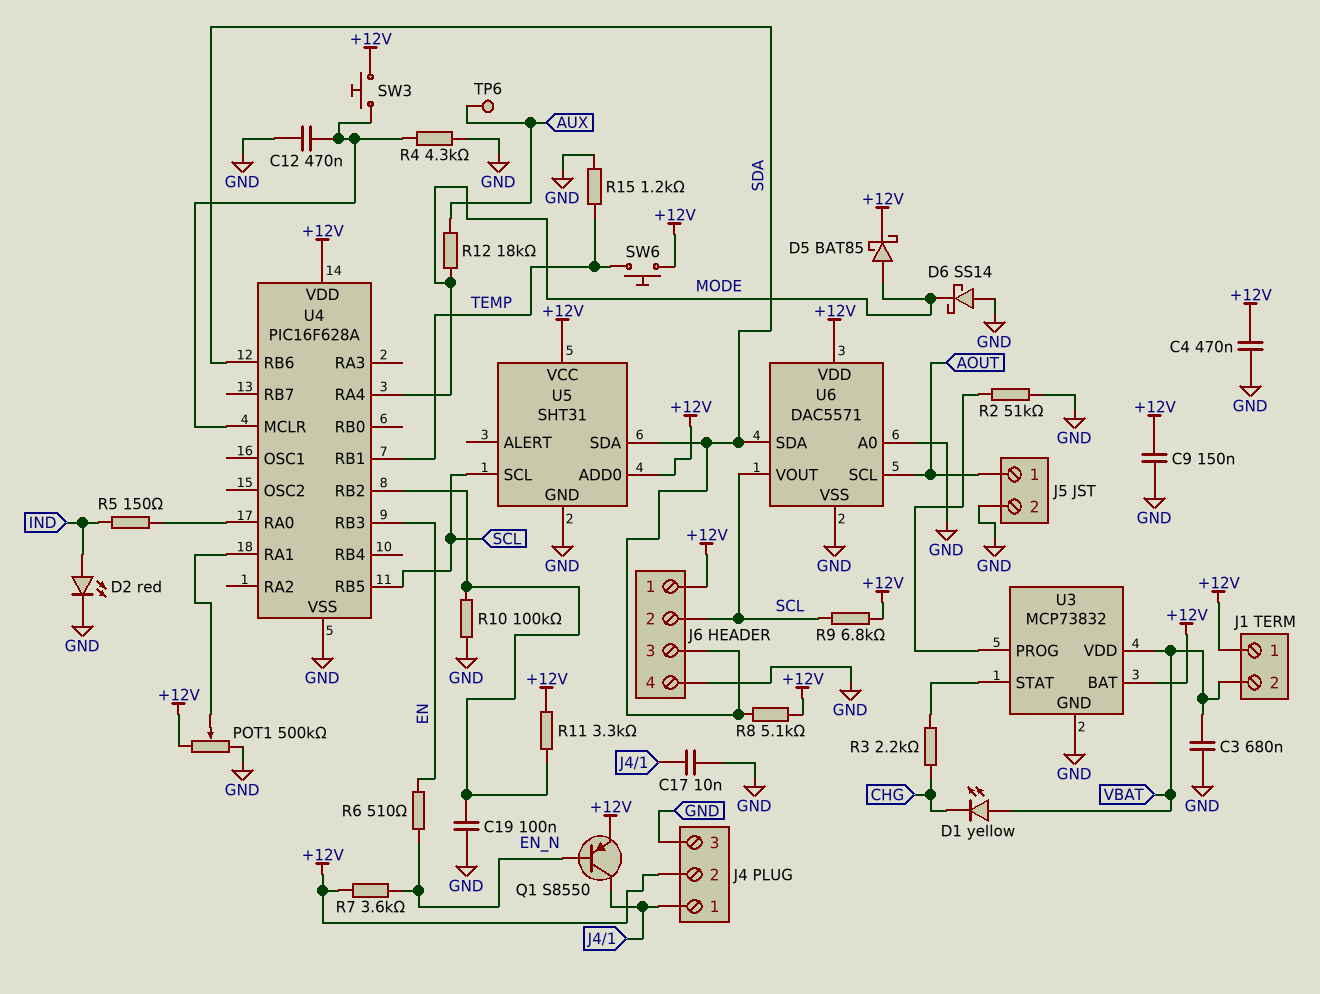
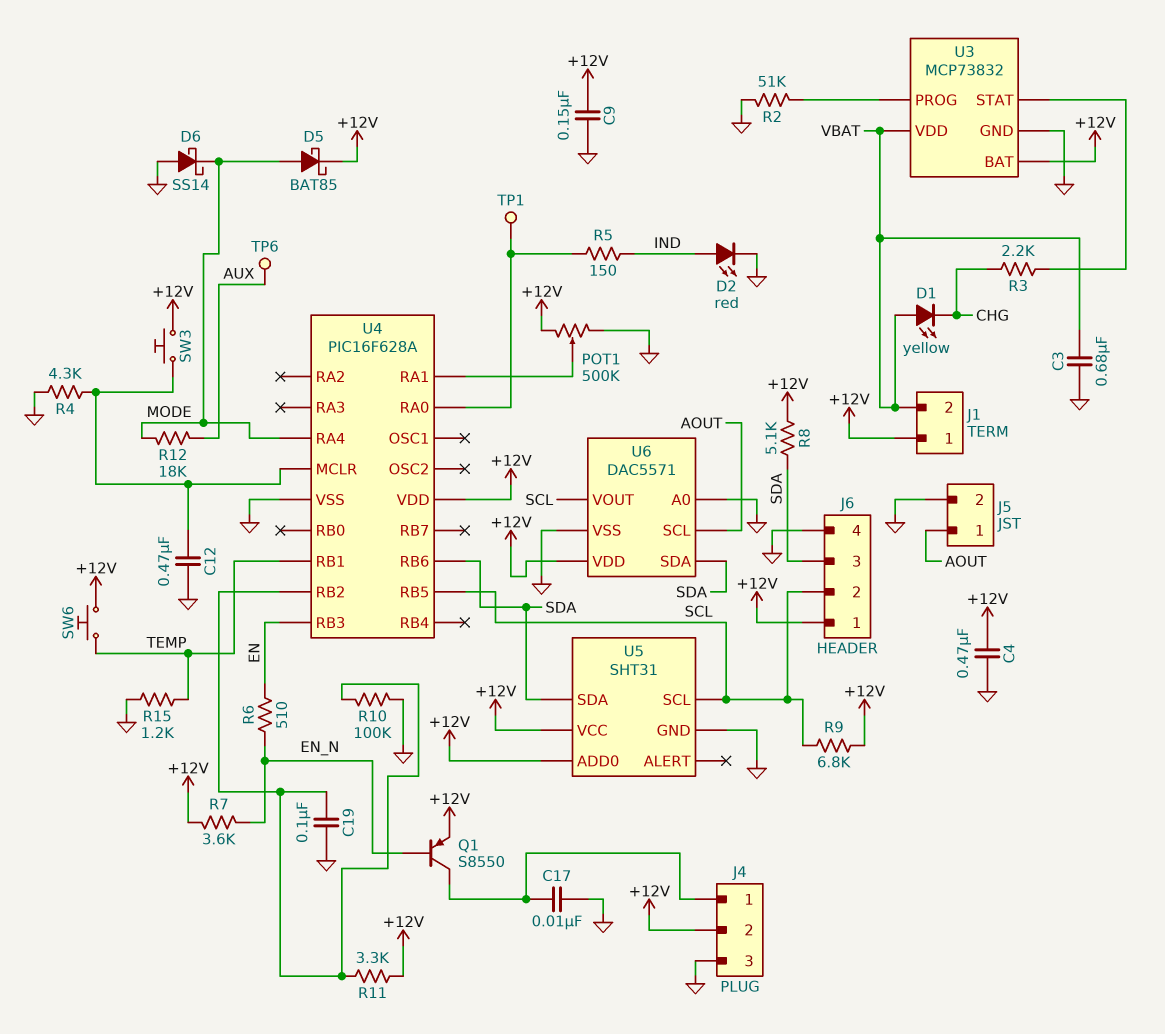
TP1: none -> test point (U4/RA0)

